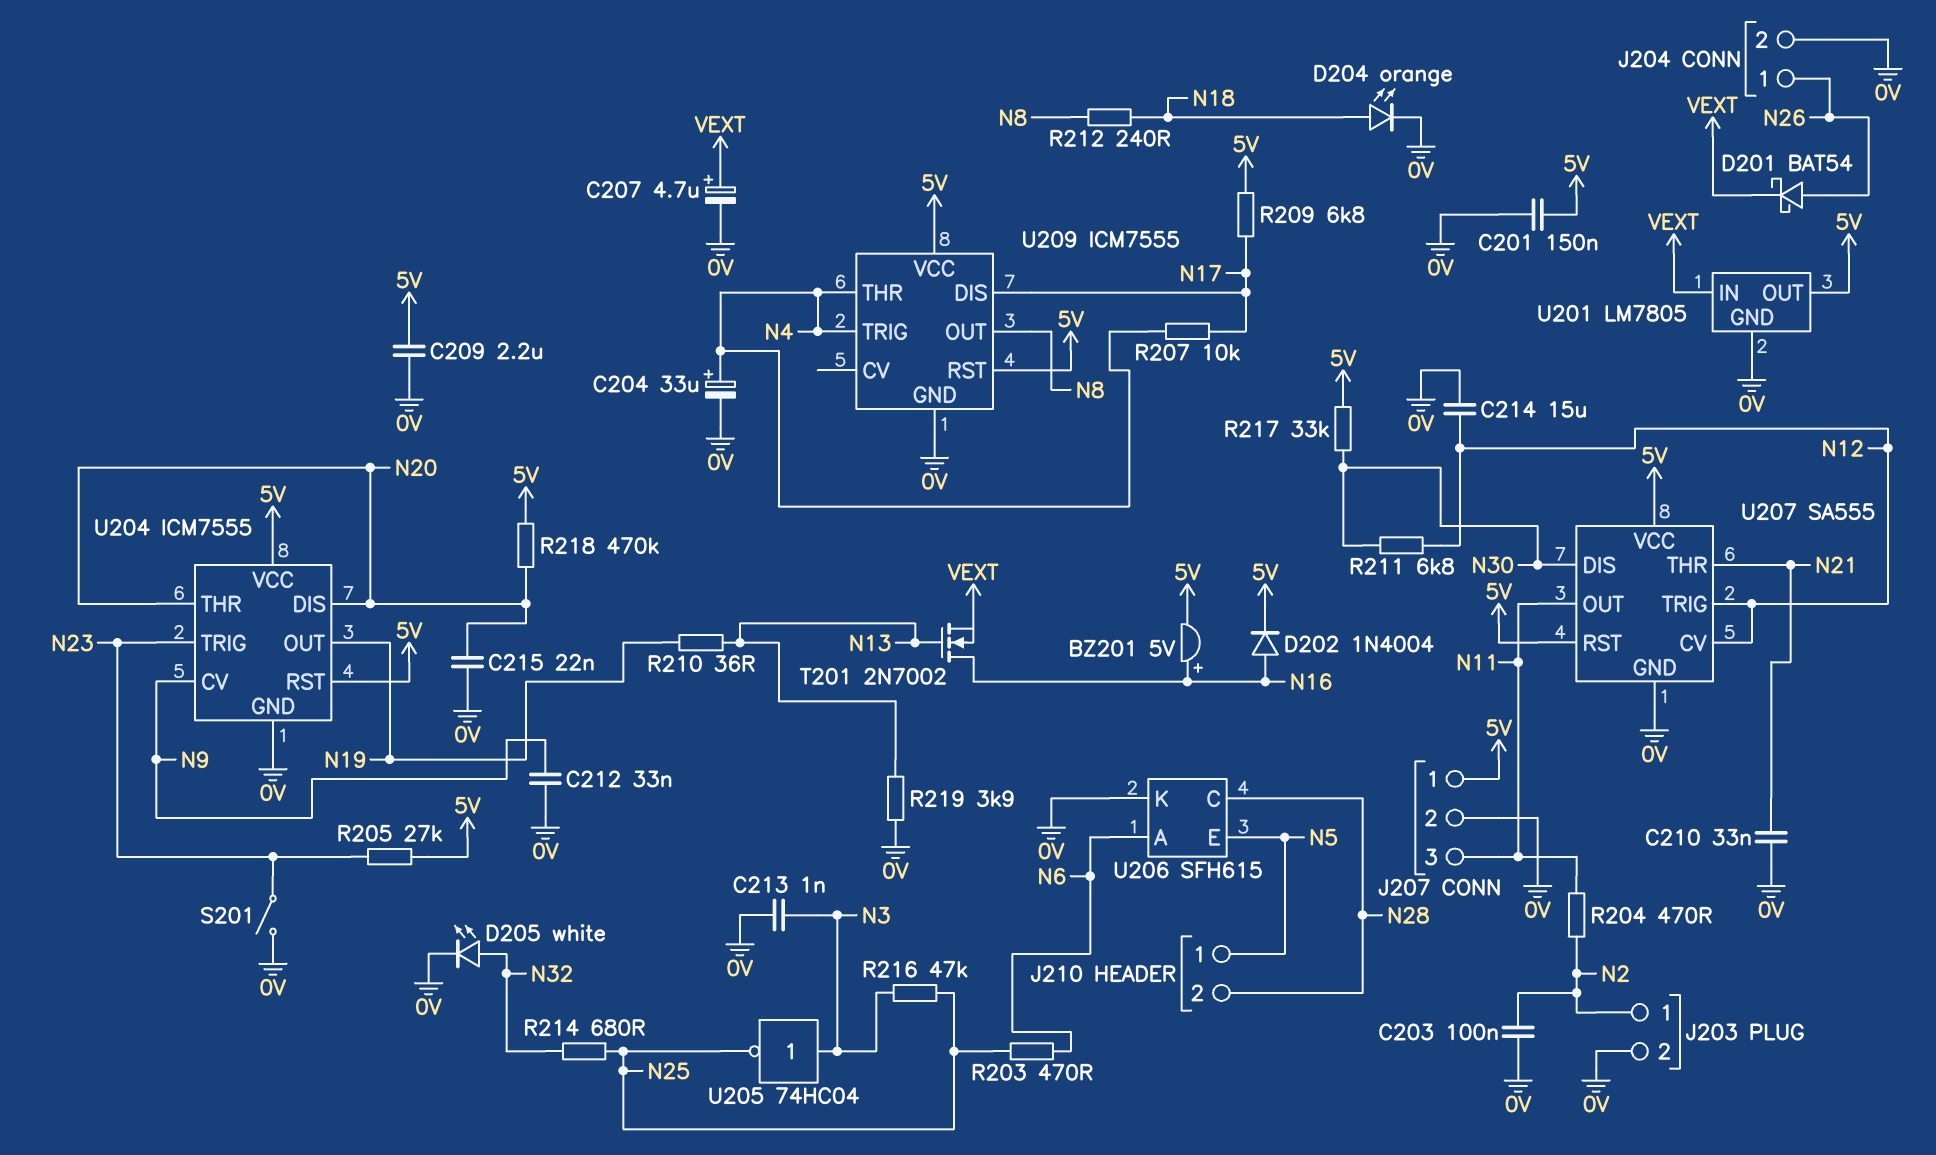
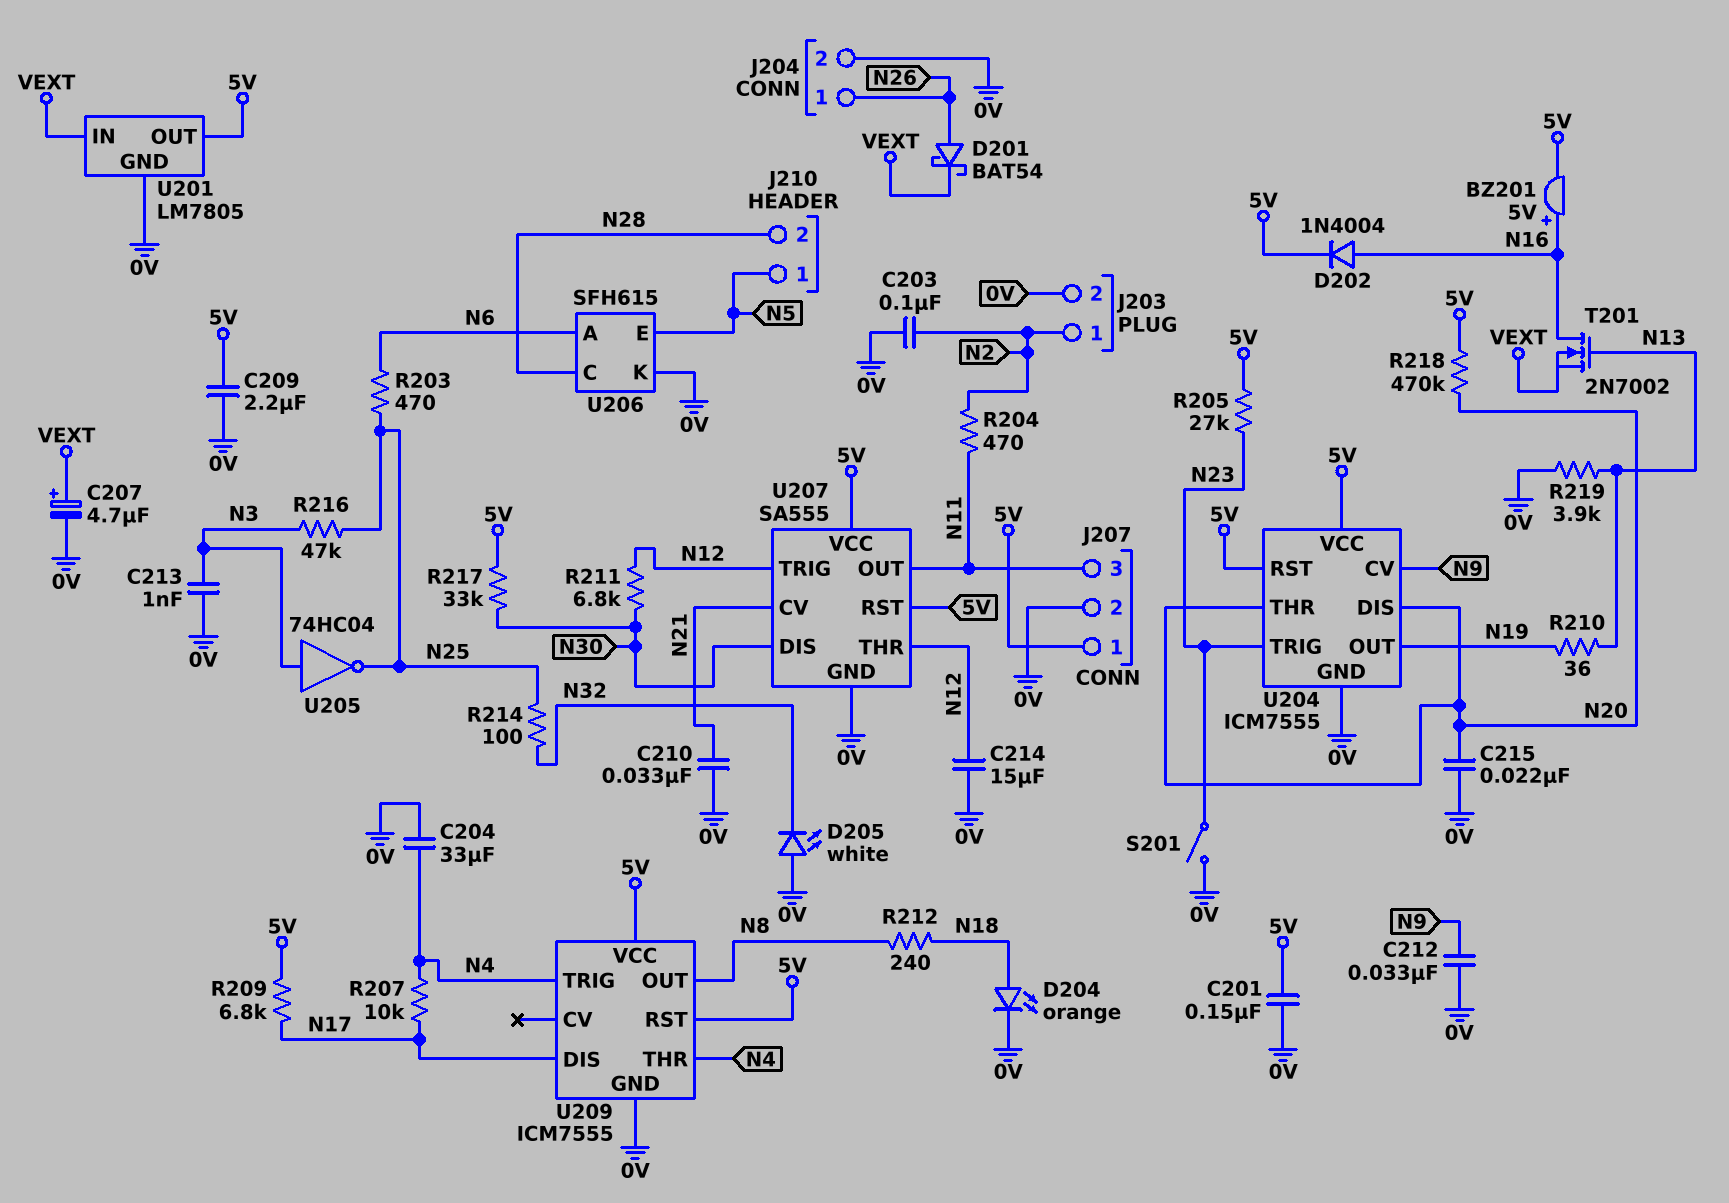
C204: 33uF (plus N4, minus 0V) -> 33uF (0V, N4)
D205: LED white (A N32, K 0V) -> LED white (A 0V, K N32)
R214: 680 (N25, N32) -> 100 (N25, N32)
U207 pin CV: N12 -> N21
U207 pin THR: N21 -> N12

